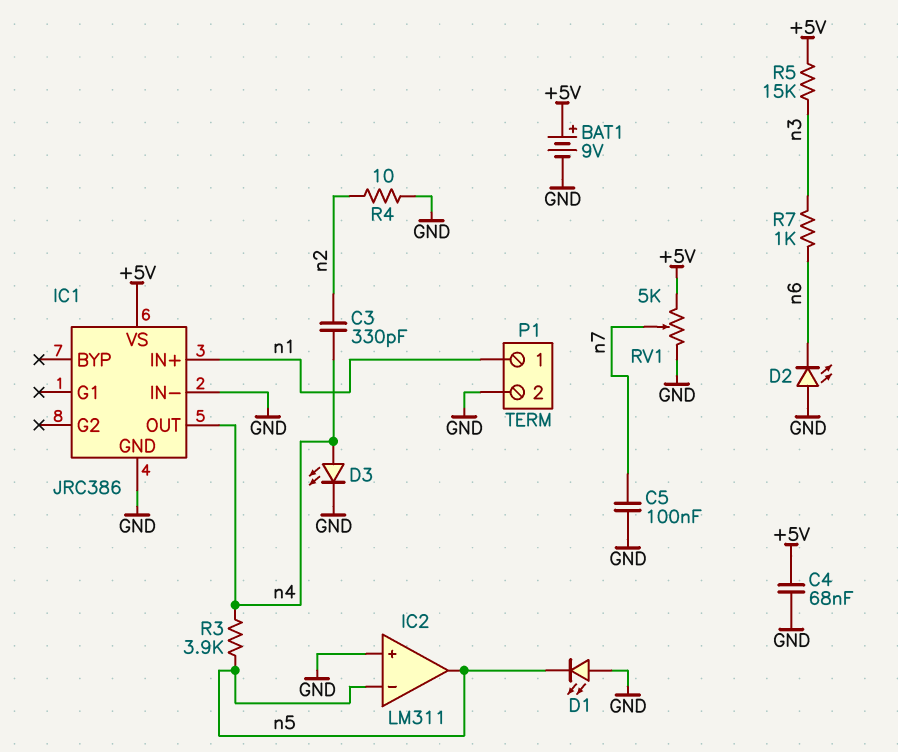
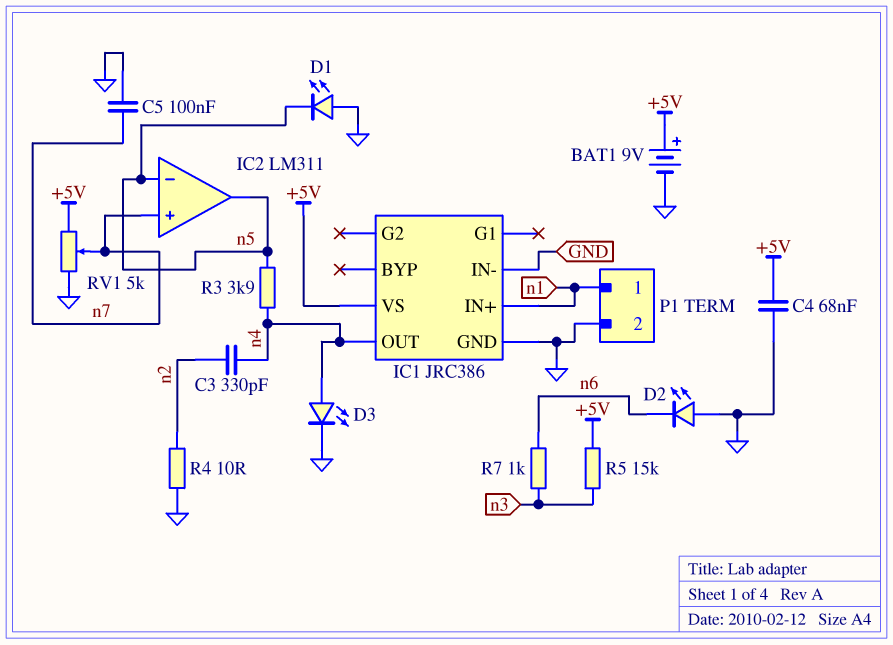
IC2 pin in+: GND -> n7

